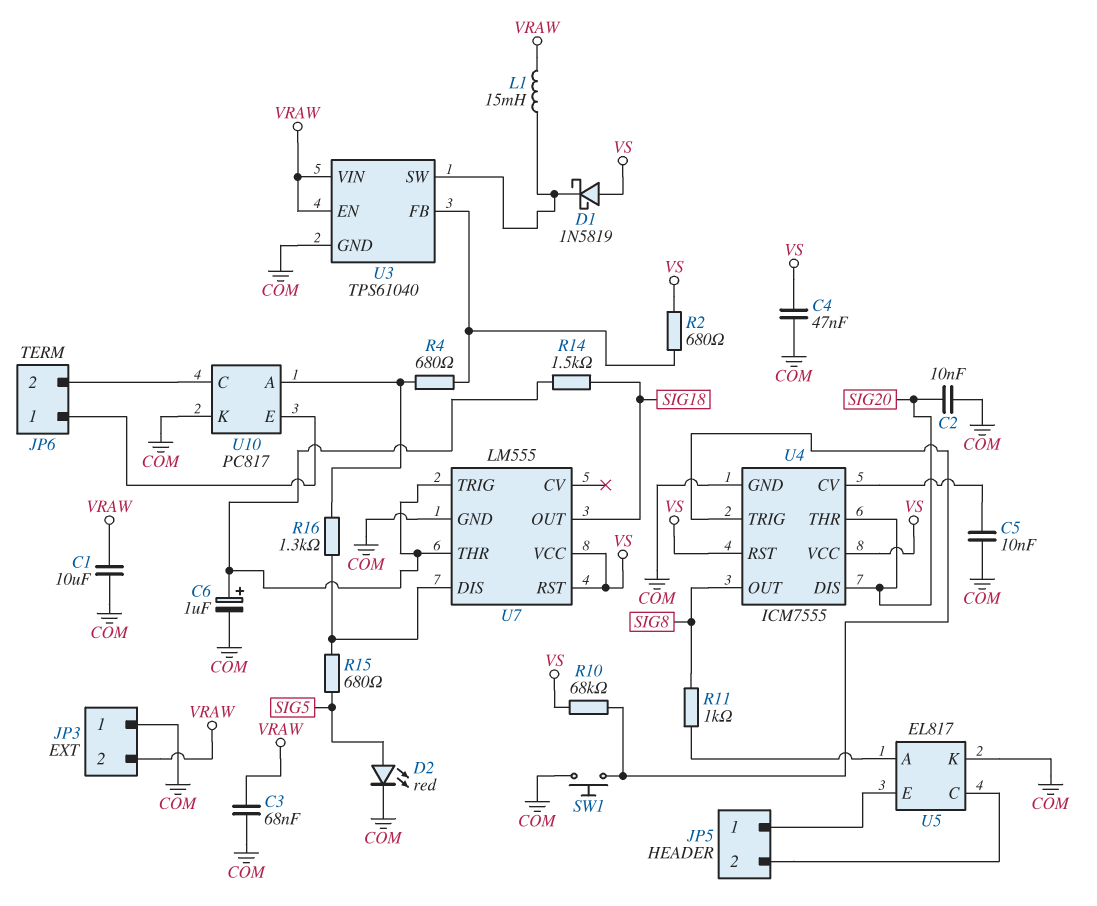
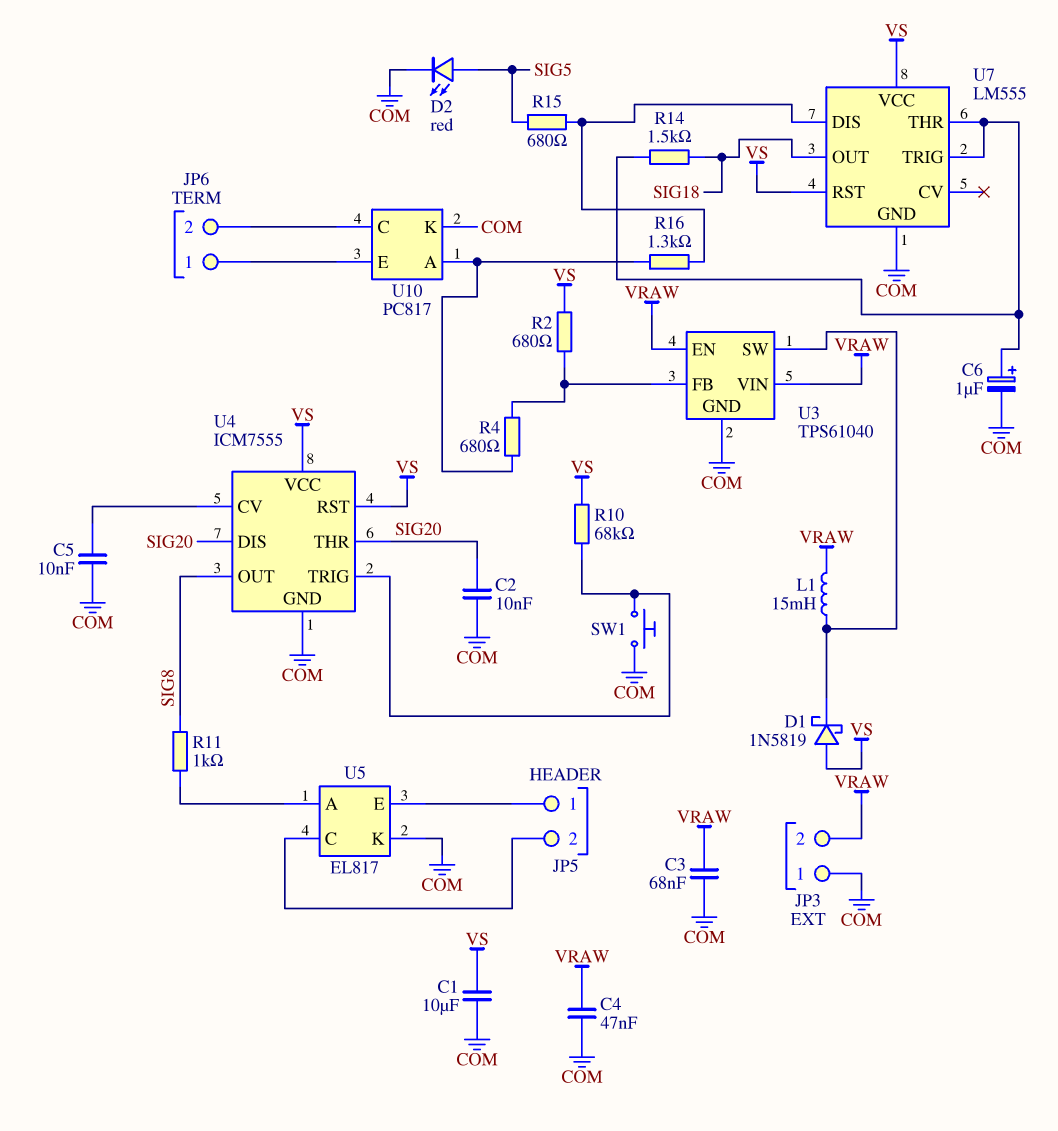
C1: 10uF (COM, VRAW) -> 10uF (COM, VS)
C4: 47nF (COM, VS) -> 47nF (COM, VRAW)

